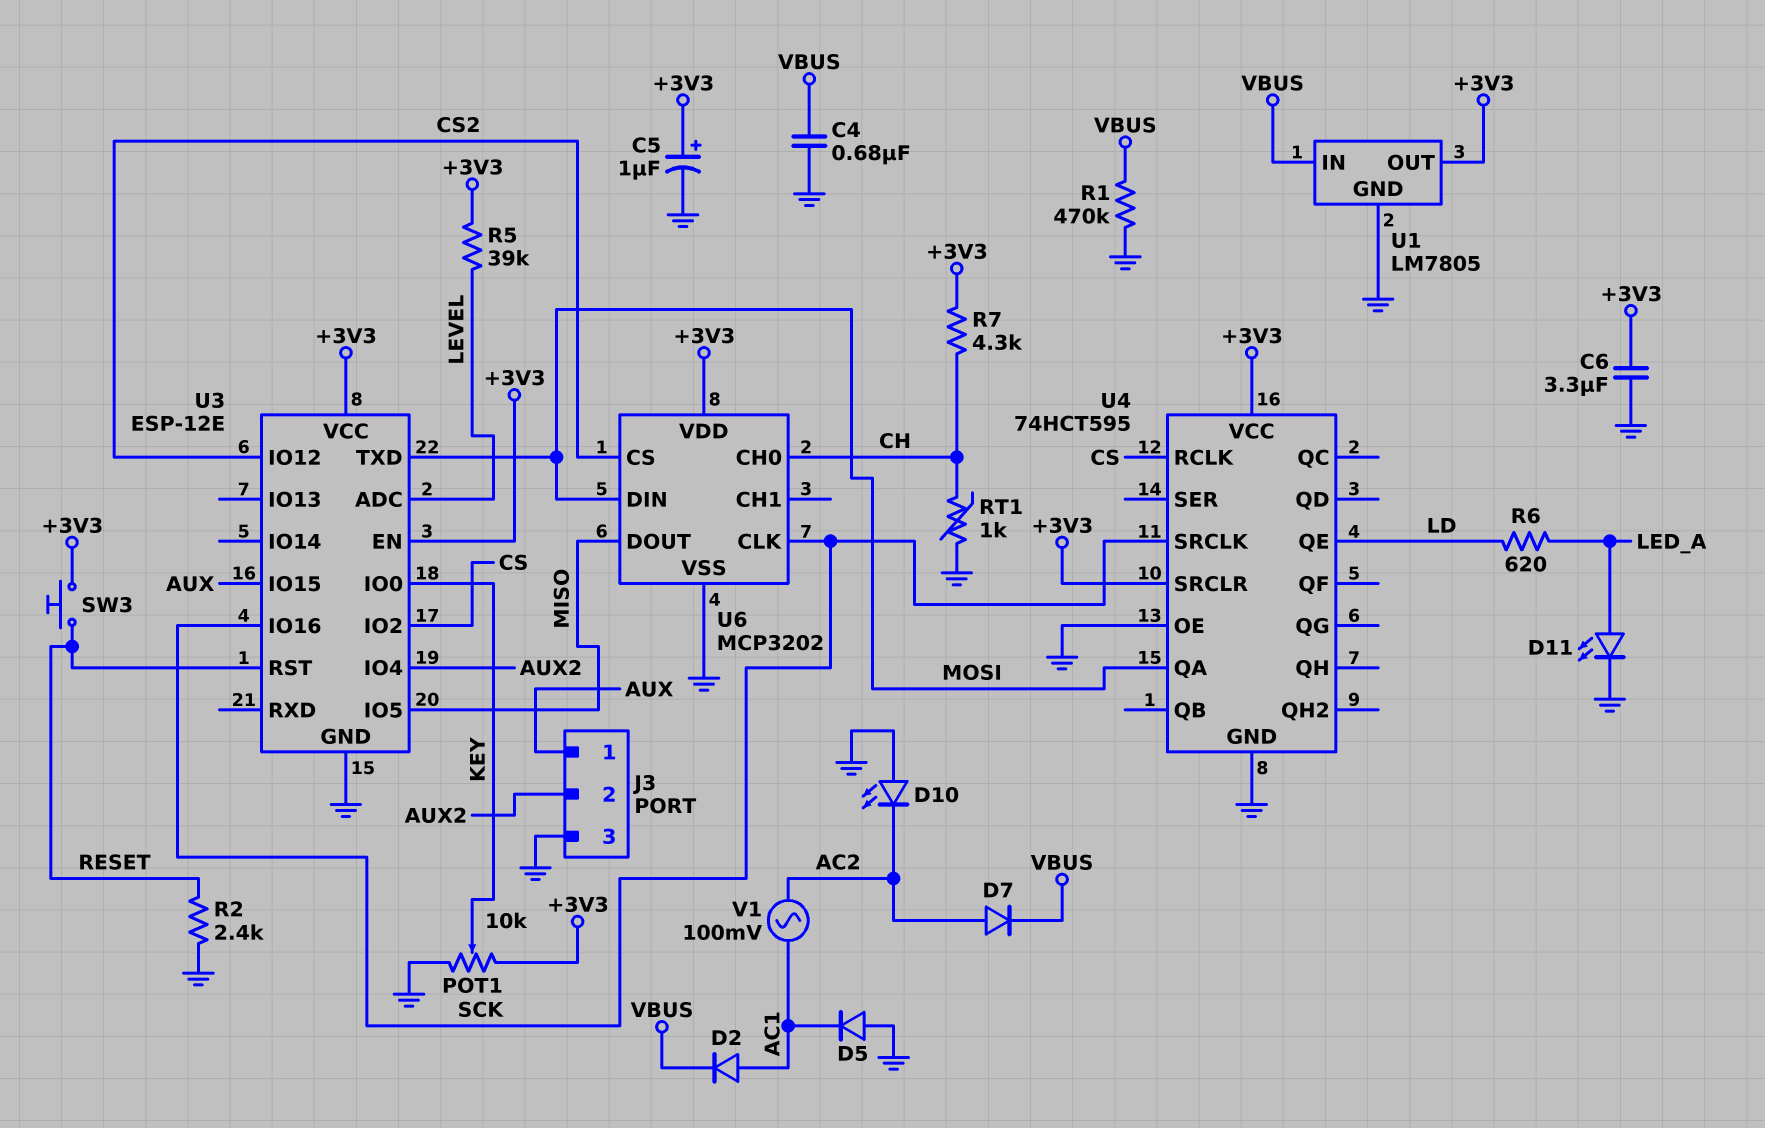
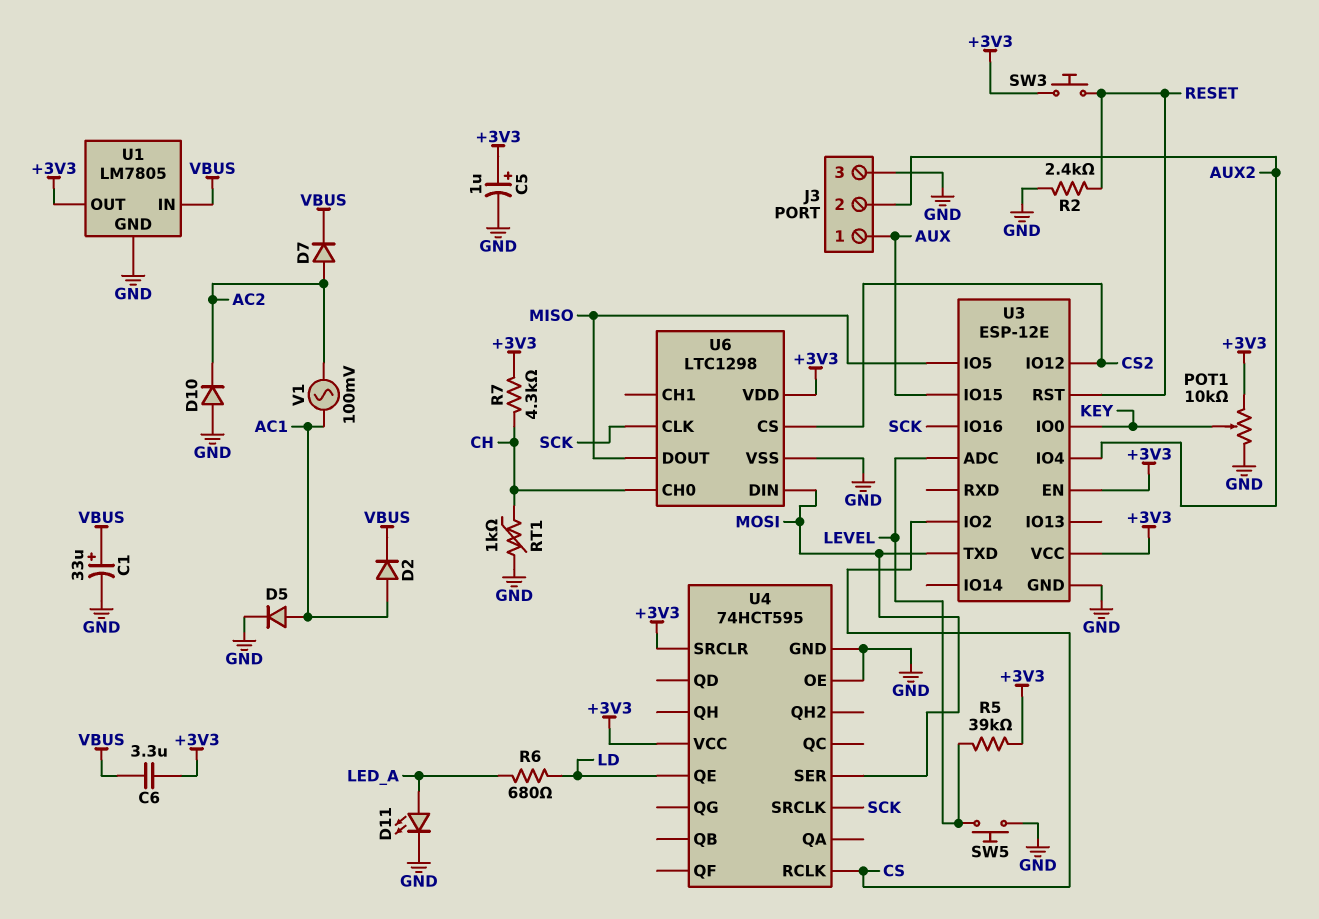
C1: none -> 33uF (plus VBUS, minus GND)
C4: 680nF (GND, VBUS) -> none
C6: 3.3uF (+3V3, GND) -> 3.3uF (+3V3, VBUS)
D5: diode (A GND, K AC1) -> diode (A AC1, K GND)
D10: LED (A GND, K AC2) -> diode (A GND, K AC2)
R1: 470k (GND, VBUS) -> none
R6: 620 (LD, LED_A) -> 680 (LD, LED_A)
SW5: none -> button (GND, LEVEL)
U4 pin QA: MOSI -> none
U4 pin SER: none -> MOSI
U6: MCP3202 -> LTC1298

